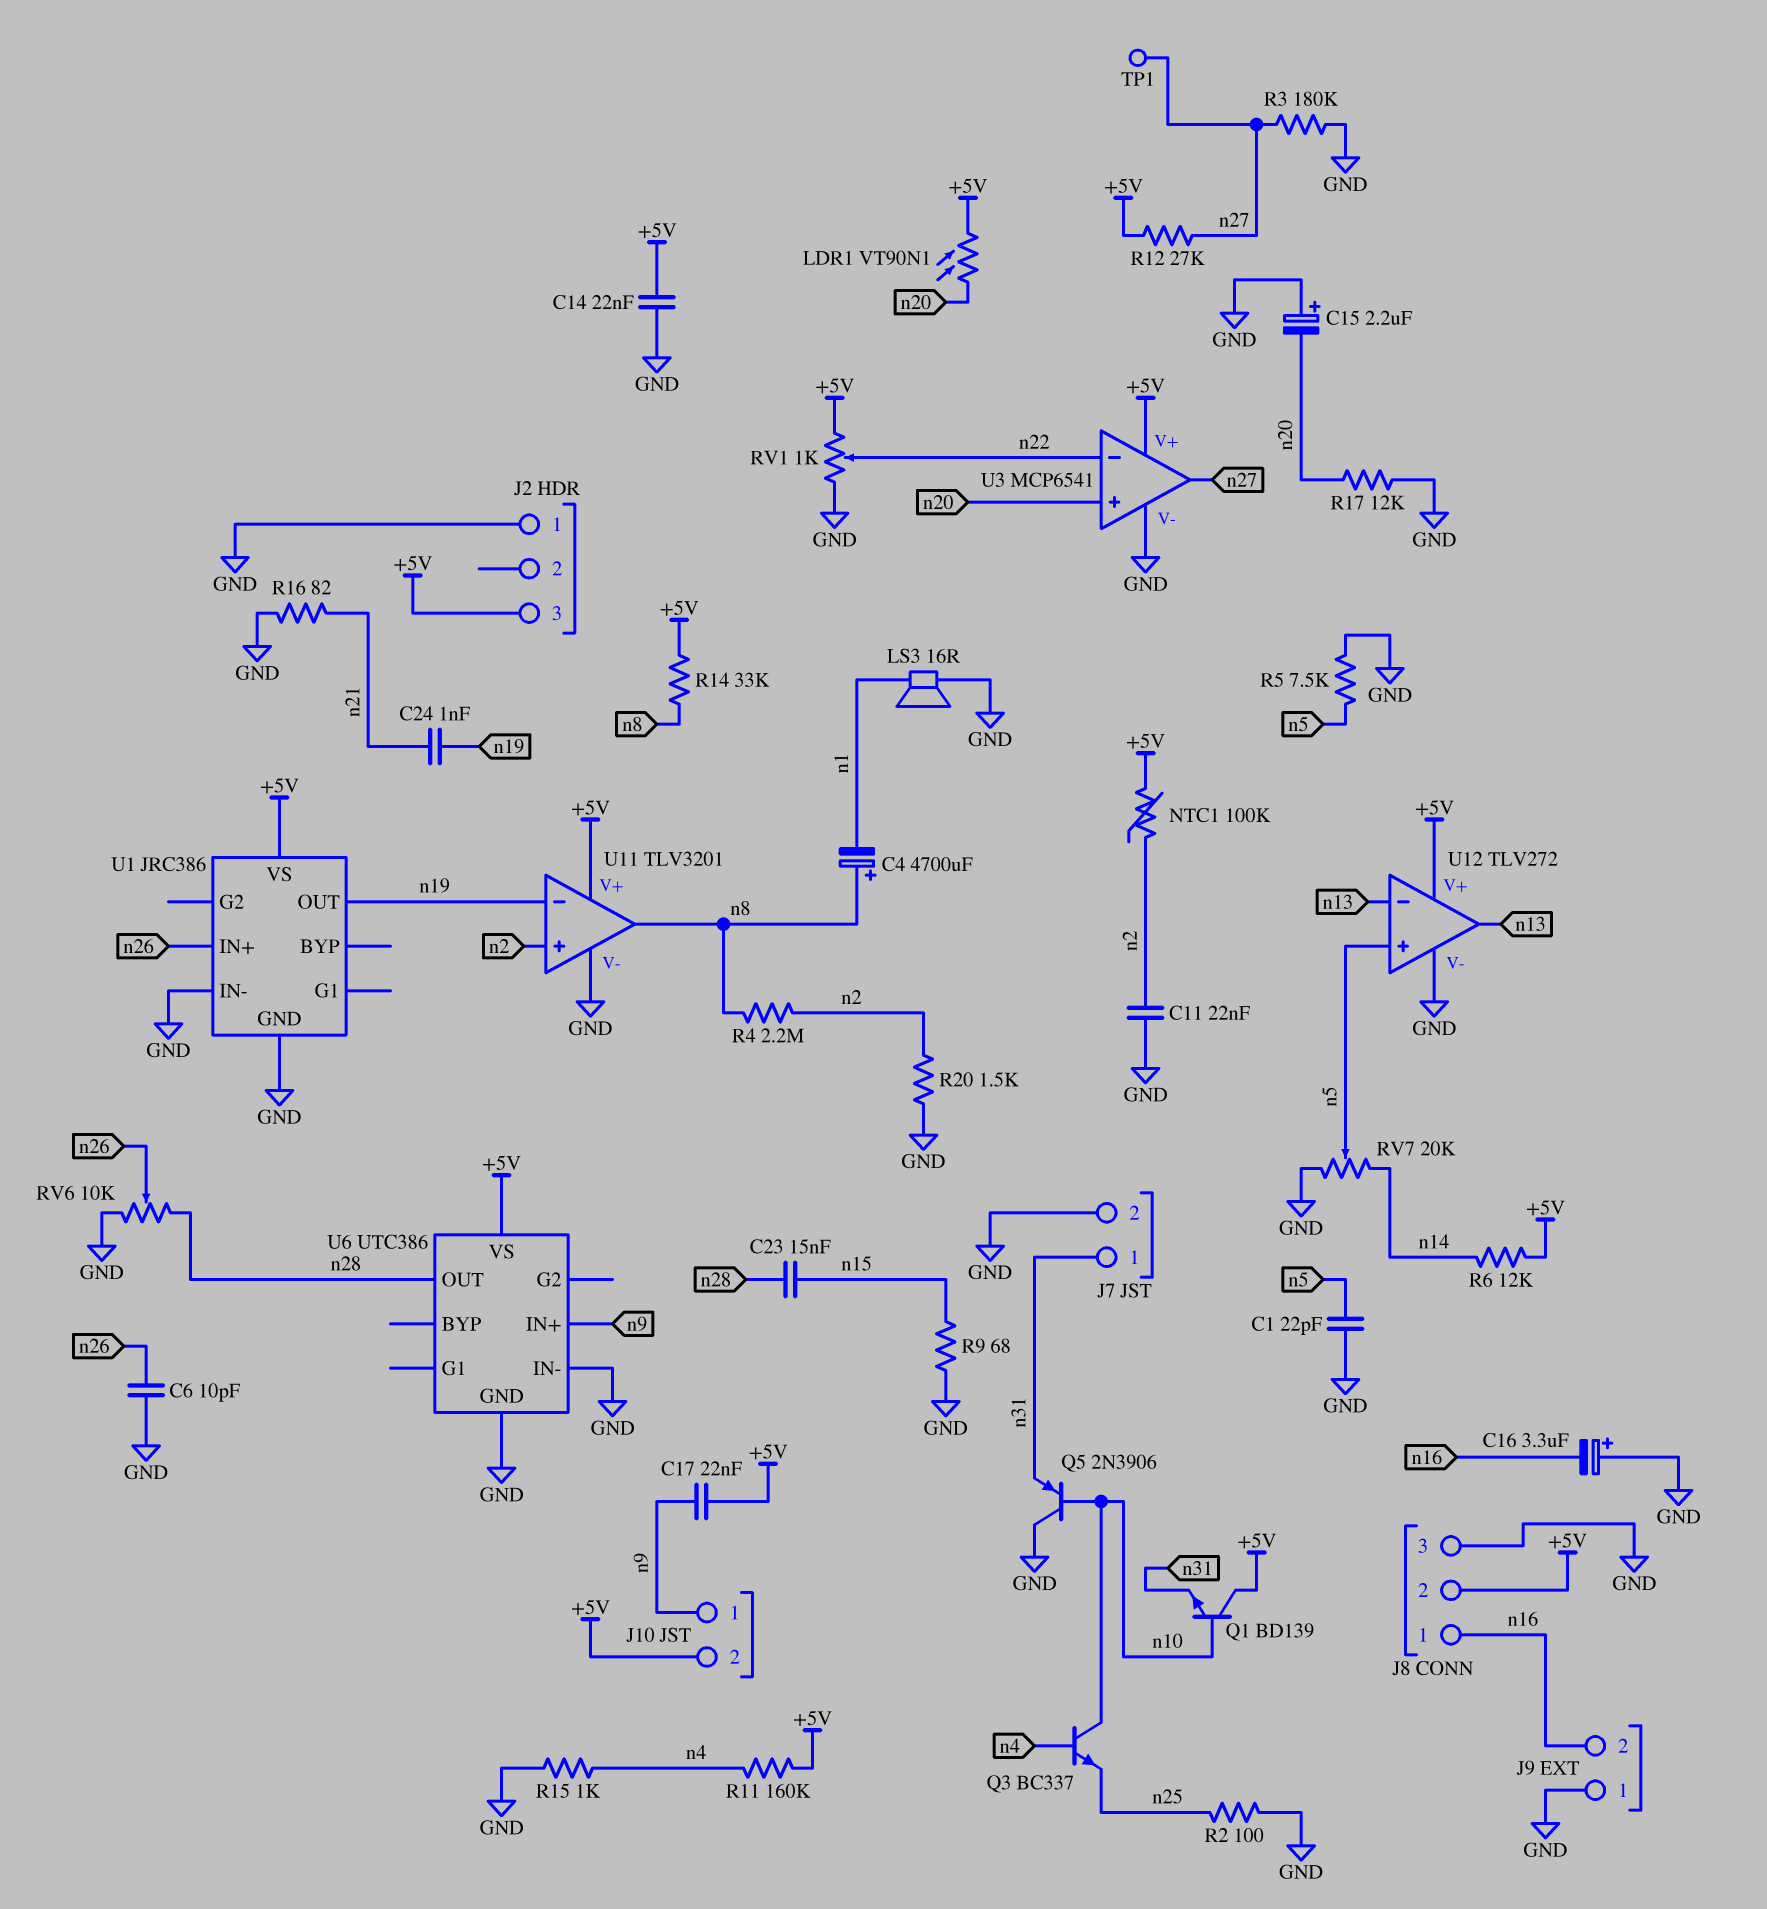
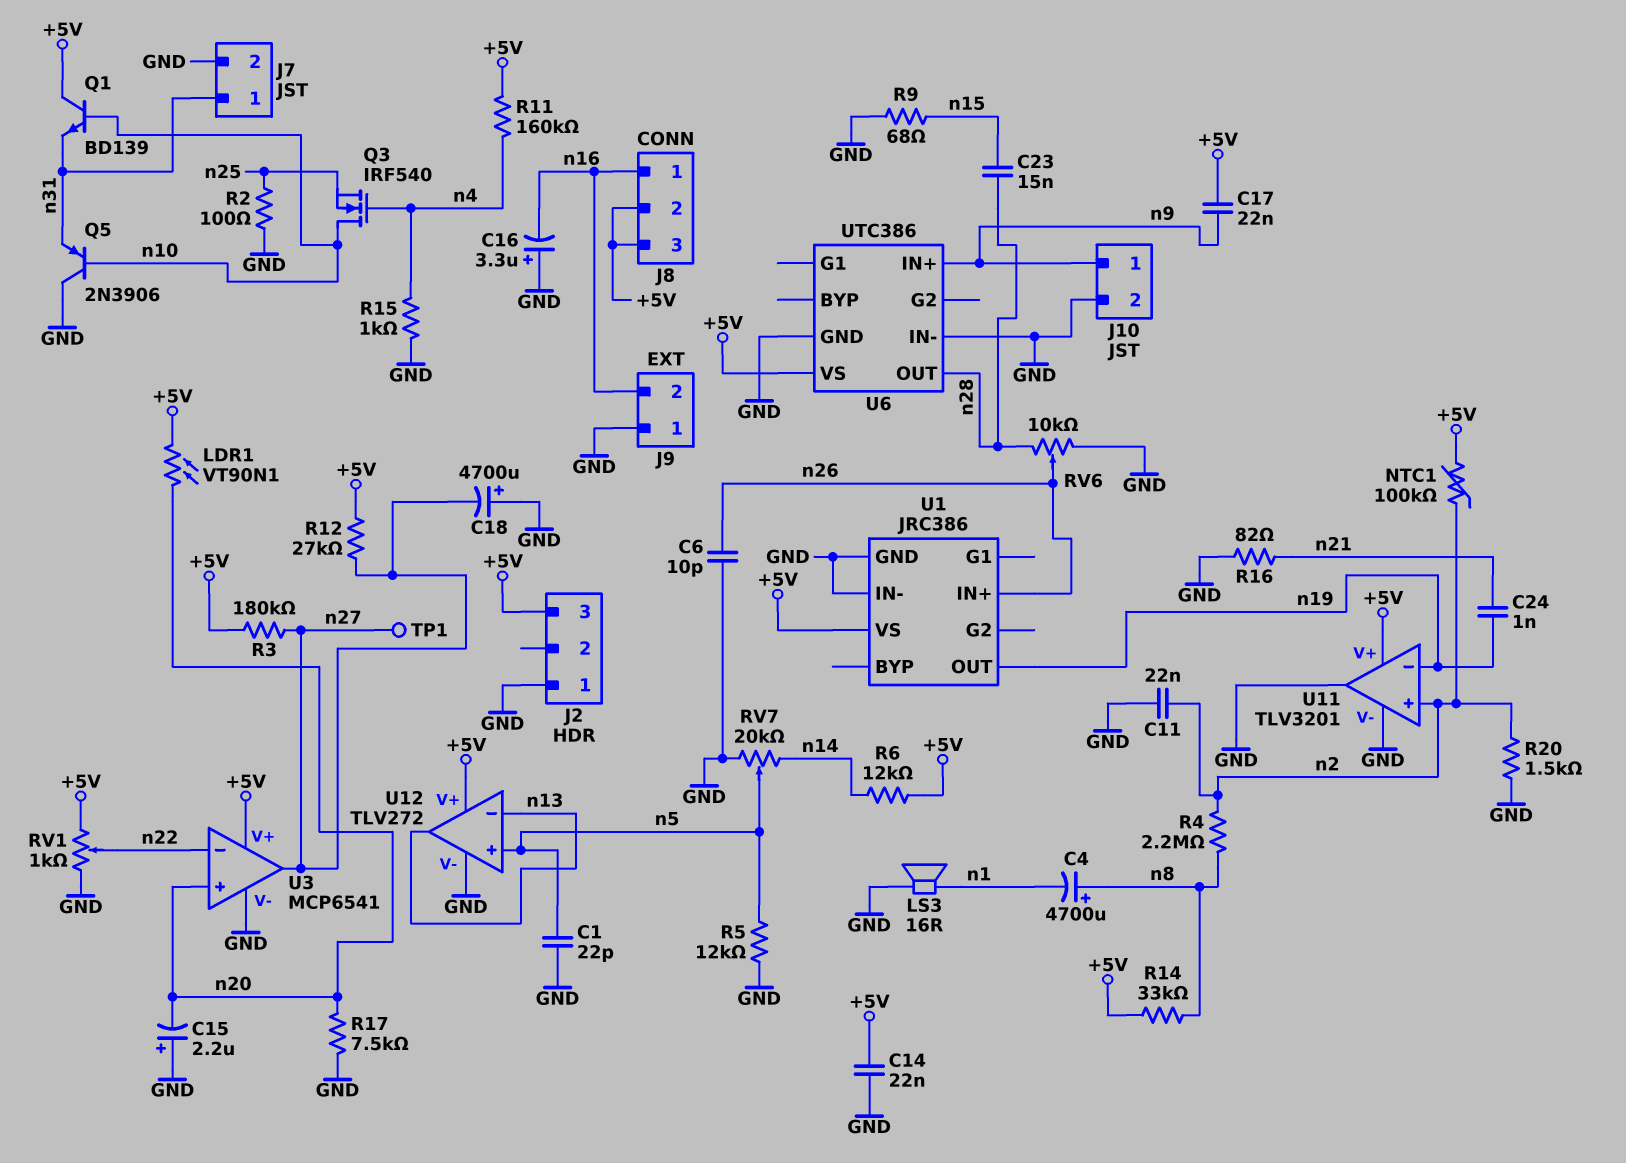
C18: none -> 4700uF (plus GND, minus n27)
J8 pin 3: GND -> +5V
J10 pin 2: +5V -> GND
Q3: NPN BC337 (B n4, C n10, E n25) -> NMOS IRF540 (G n4, D n10, S n25)
R3: 180k (GND, n27) -> 180k (+5V, n27)
R5: 7.5k (GND, n5) -> 12k (GND, n5)
R17: 12k (GND, n20) -> 7.5k (GND, n20)
U11 pin out: n8 -> GND

